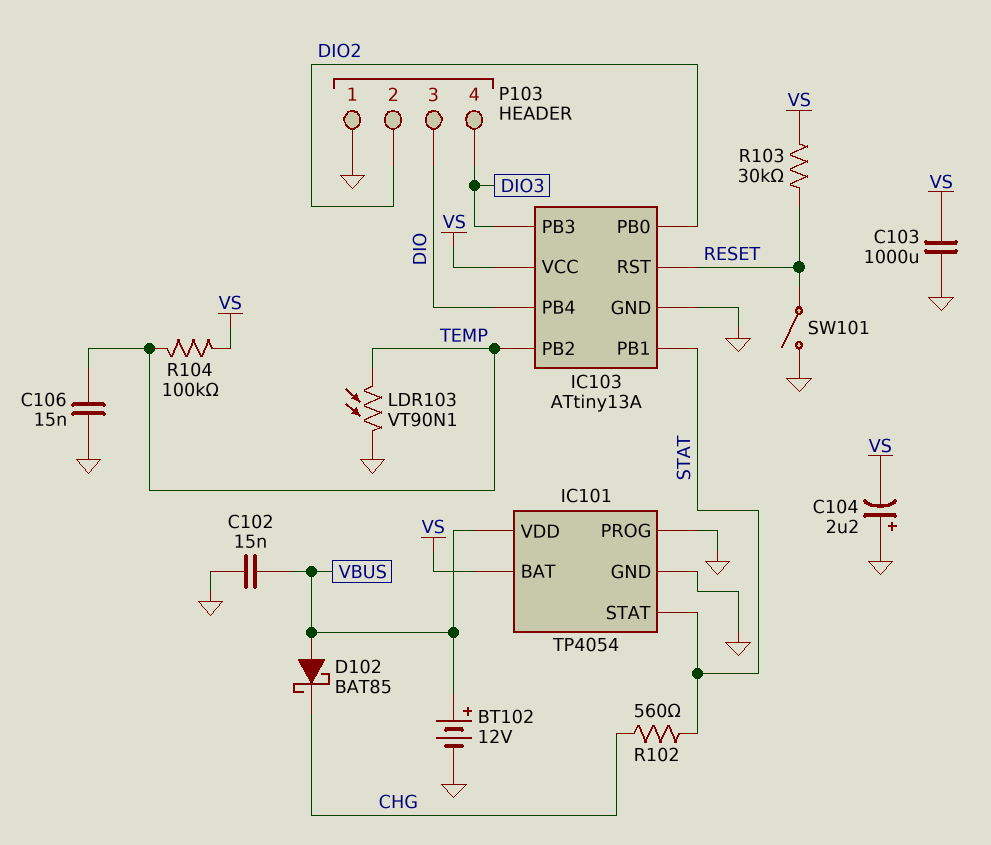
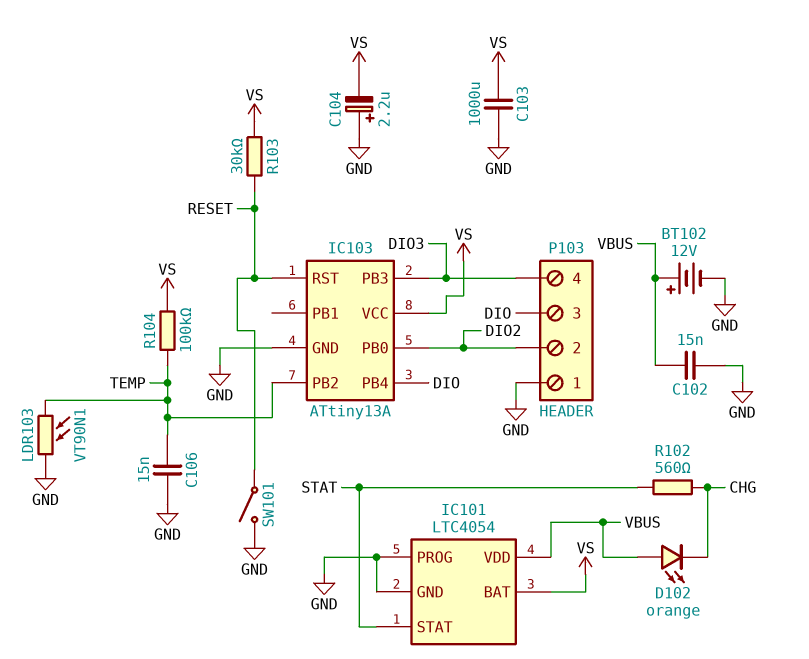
D102: schottky BAT85 (A VBUS, K CHG) -> LED orange (A VBUS, K CHG)
IC101: TP4054 -> LTC4054
IC103 pin PB1: STAT -> none

